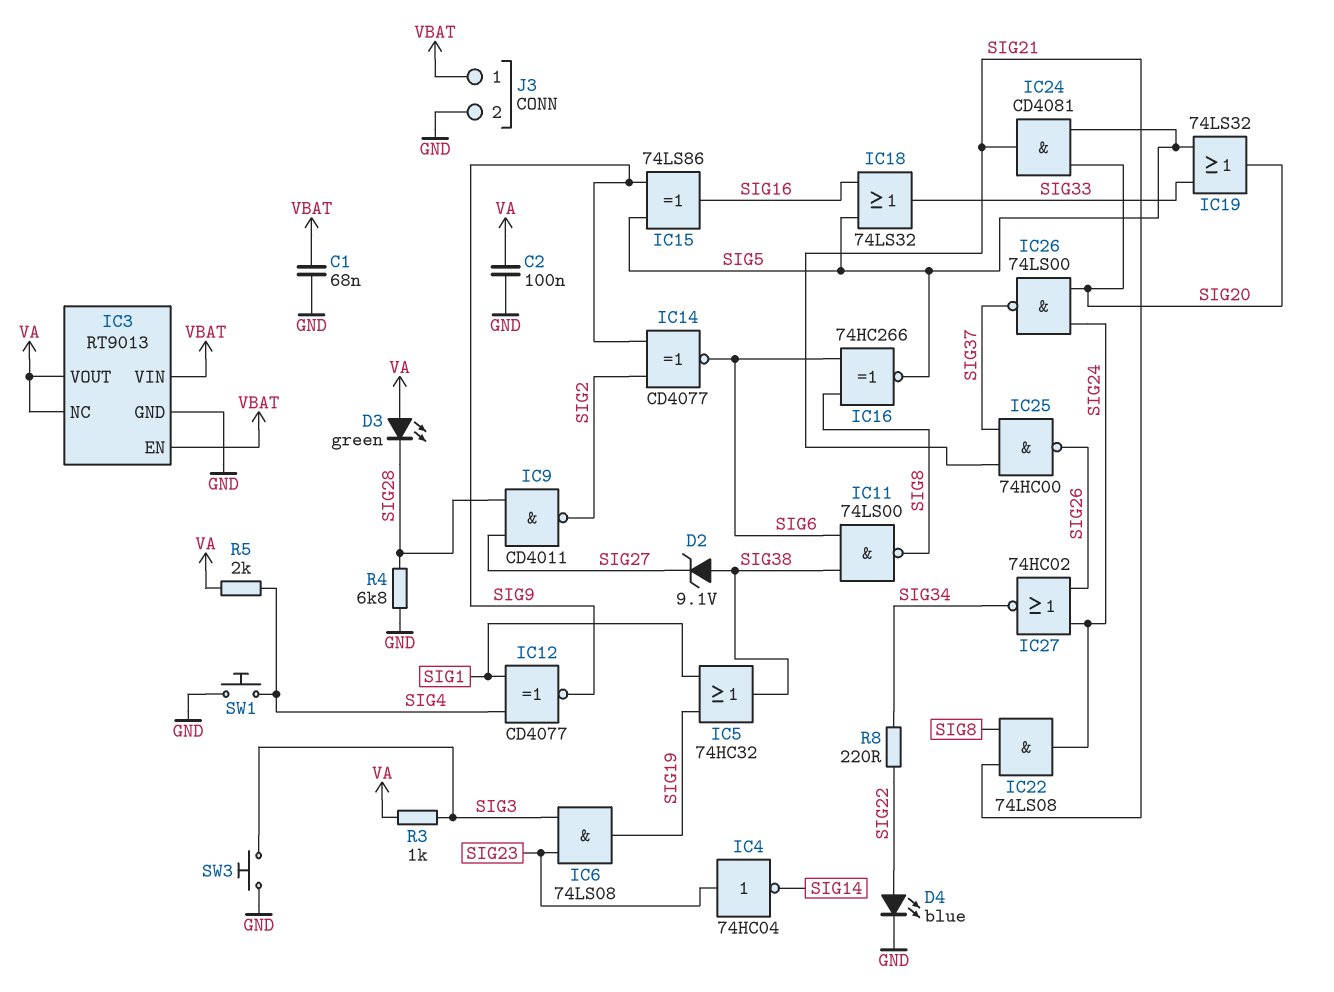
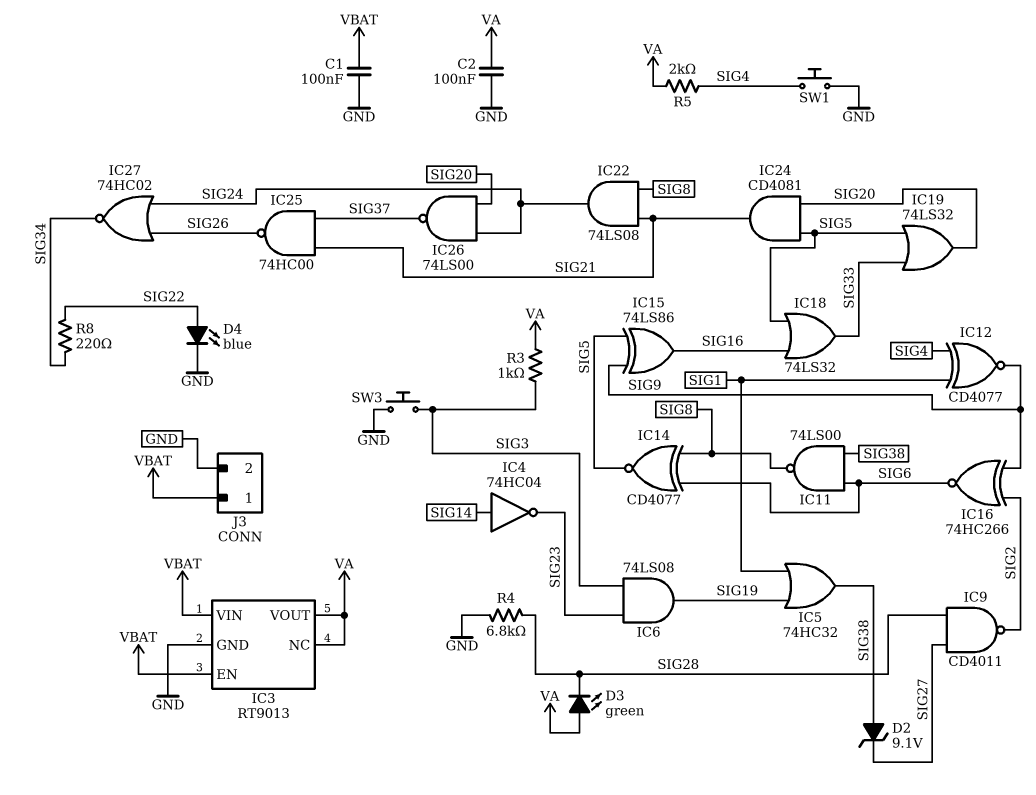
C1: 68nF (GND, VBAT) -> 100nF (GND, VBAT)
IC4: NOT 74HC04 (in SIG23, out SIG14) -> NOT 74HC04 (in SIG14, out SIG23)
IC14: XNOR CD4077 (in SIG2, in SIG9, out SIG6) -> XNOR CD4077 (in SIG6, in SIG8, out SIG5)
IC16: XNOR 74HC266 (in SIG6, in SIG8, out SIG5) -> XNOR 74HC266 (in SIG2, in SIG9, out SIG6)

